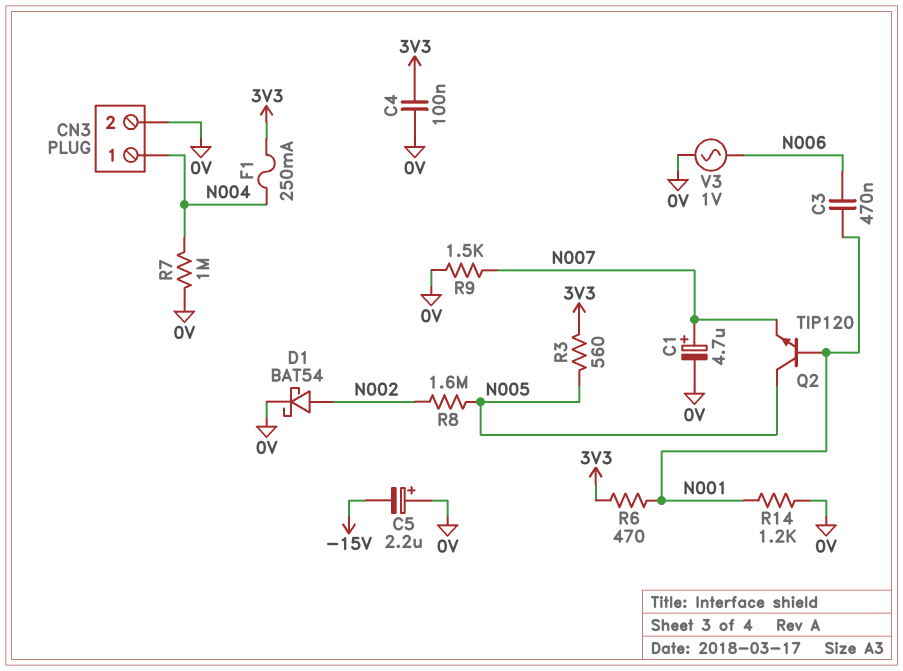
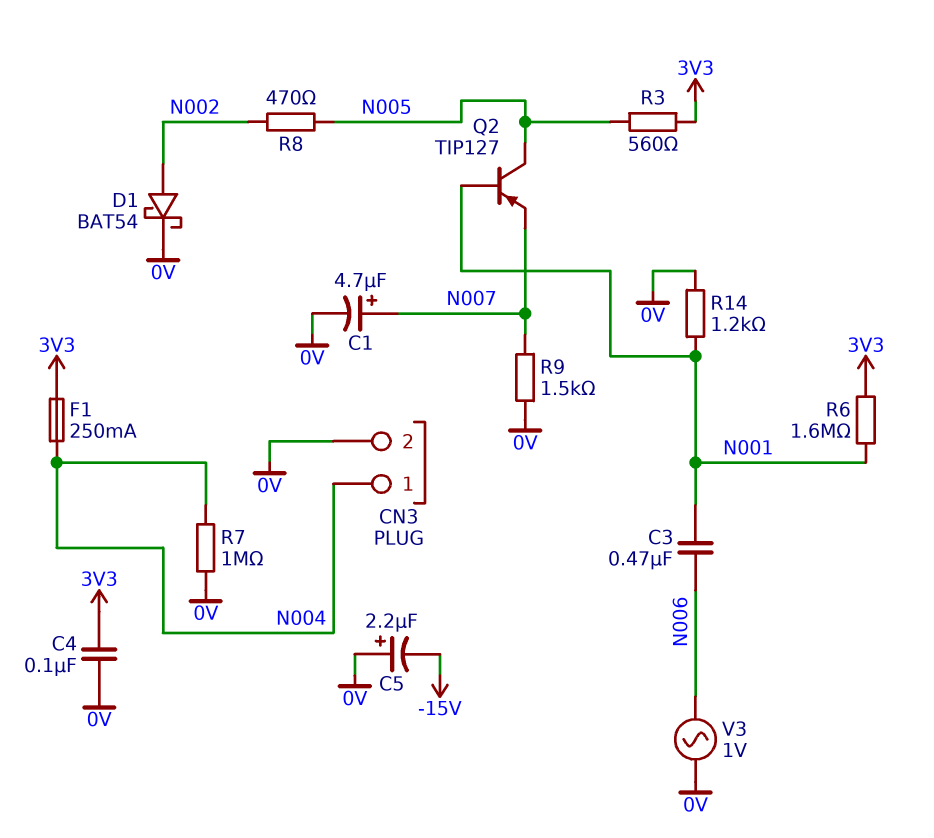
Q2: NPN TIP120 (B N001, C N005, E N007) -> PNP TIP127 (B N001, C N005, E N007)
R6: 470 (3V3, N001) -> 1.6M (3V3, N001)
R8: 1.6M (N002, N005) -> 470 (N002, N005)

